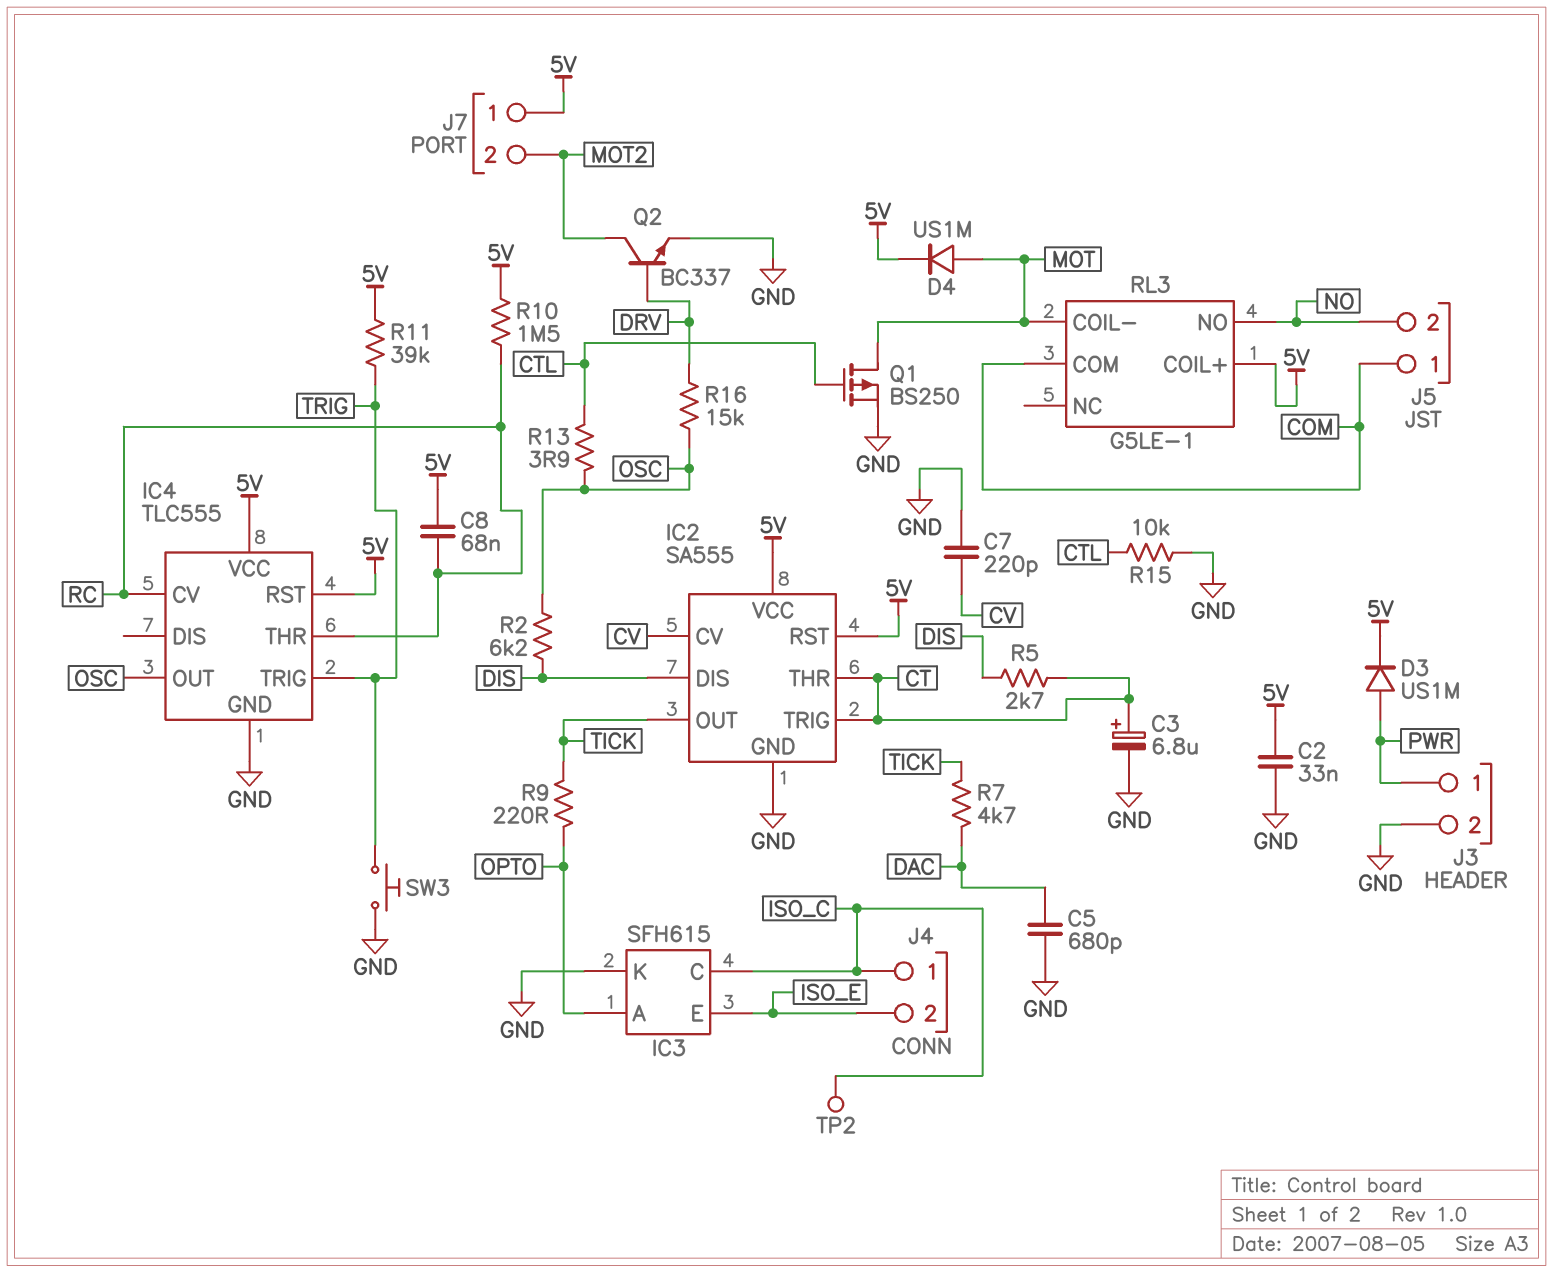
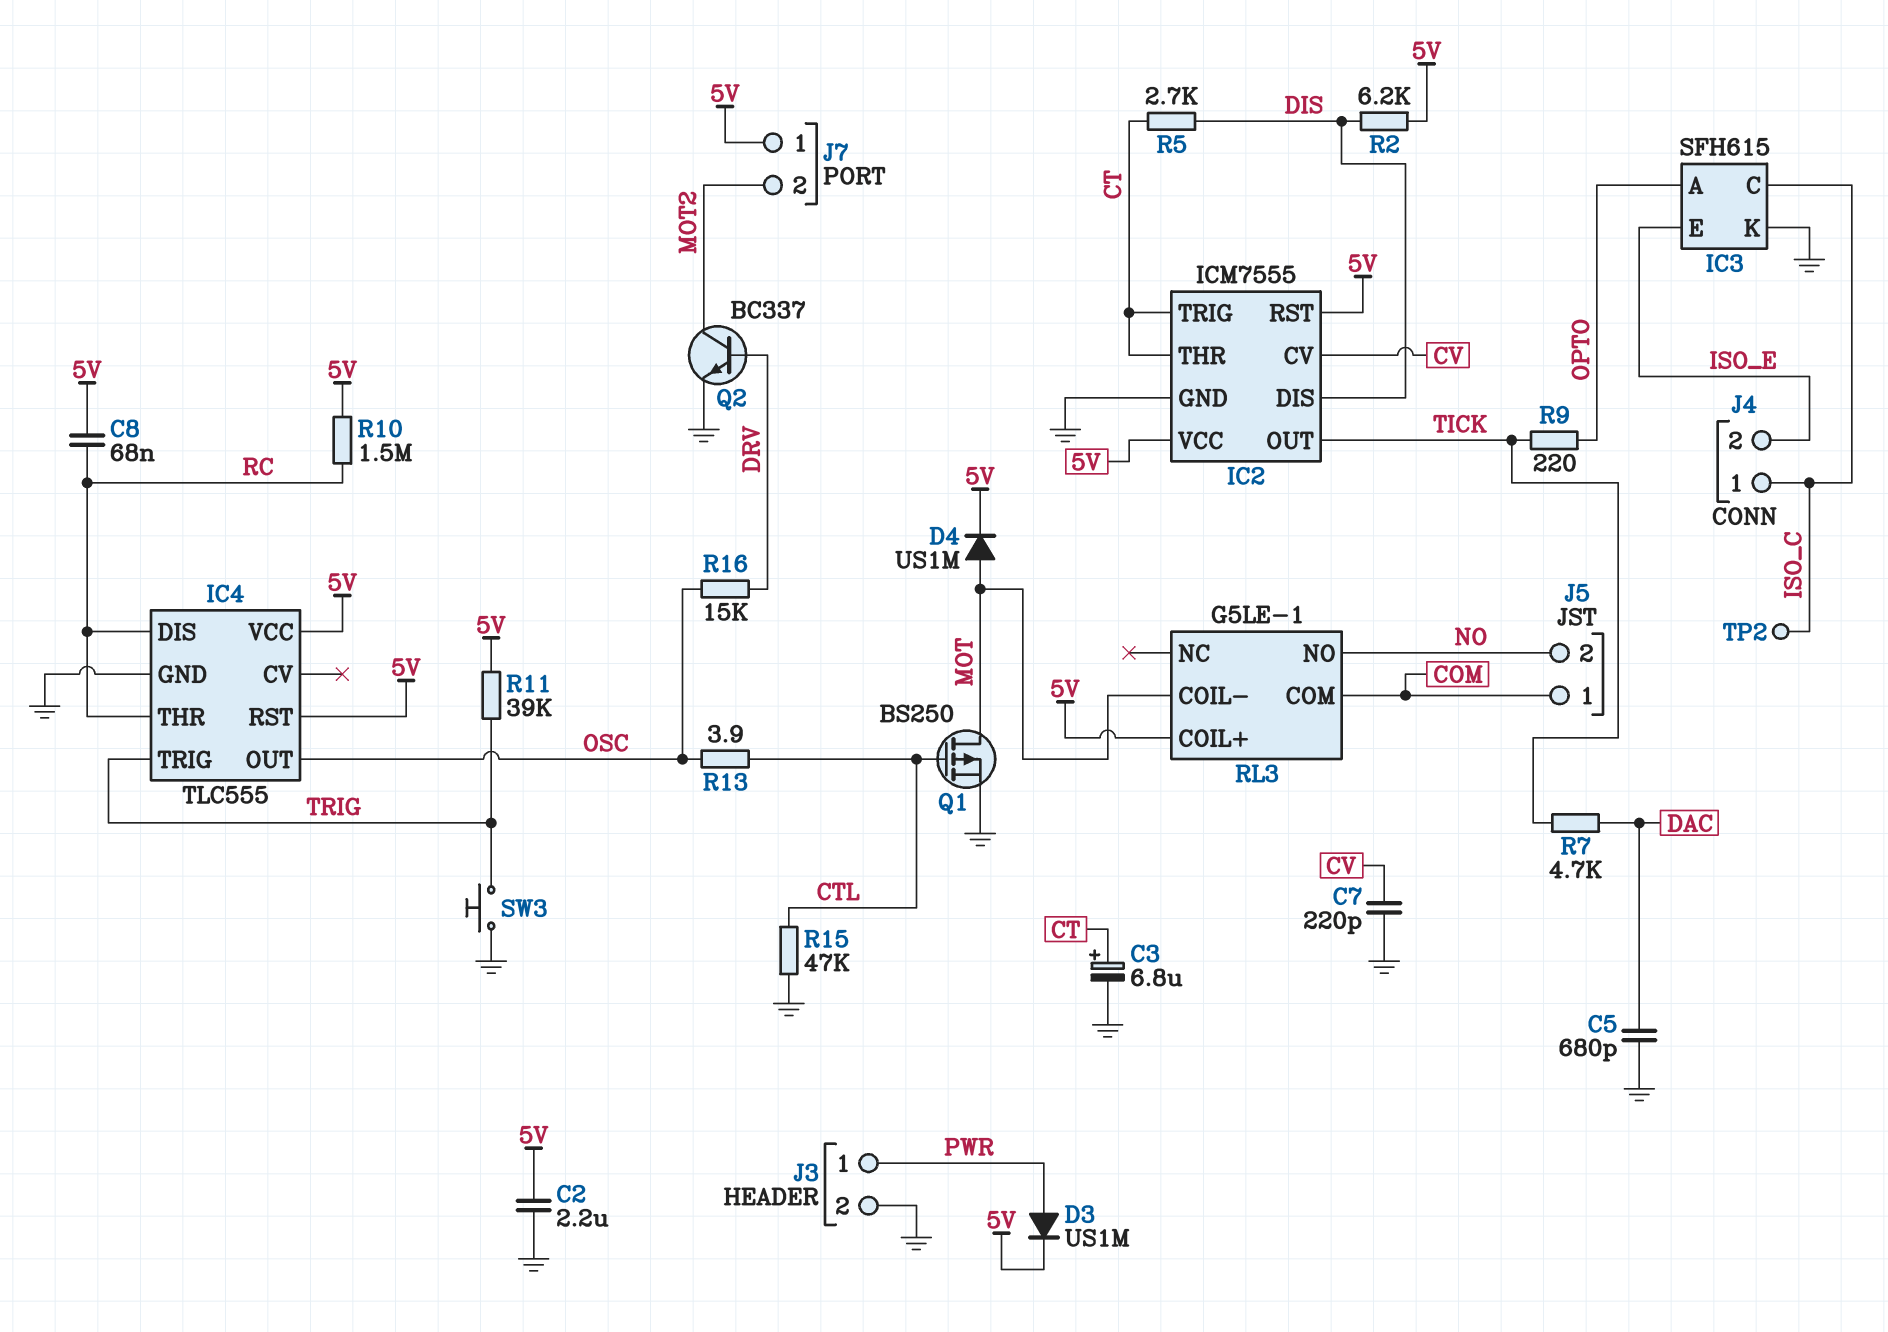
C2: 33nF (5V, GND) -> 2.2uF (5V, GND)
IC2: SA555 -> ICM7555
IC4 pin CV: RC -> none
IC4 pin DIS: none -> RC
R2: 6.2k (DIS, OSC) -> 6.2k (5V, DIS)
R15: 10k (CTL, GND) -> 47k (CTL, GND)

